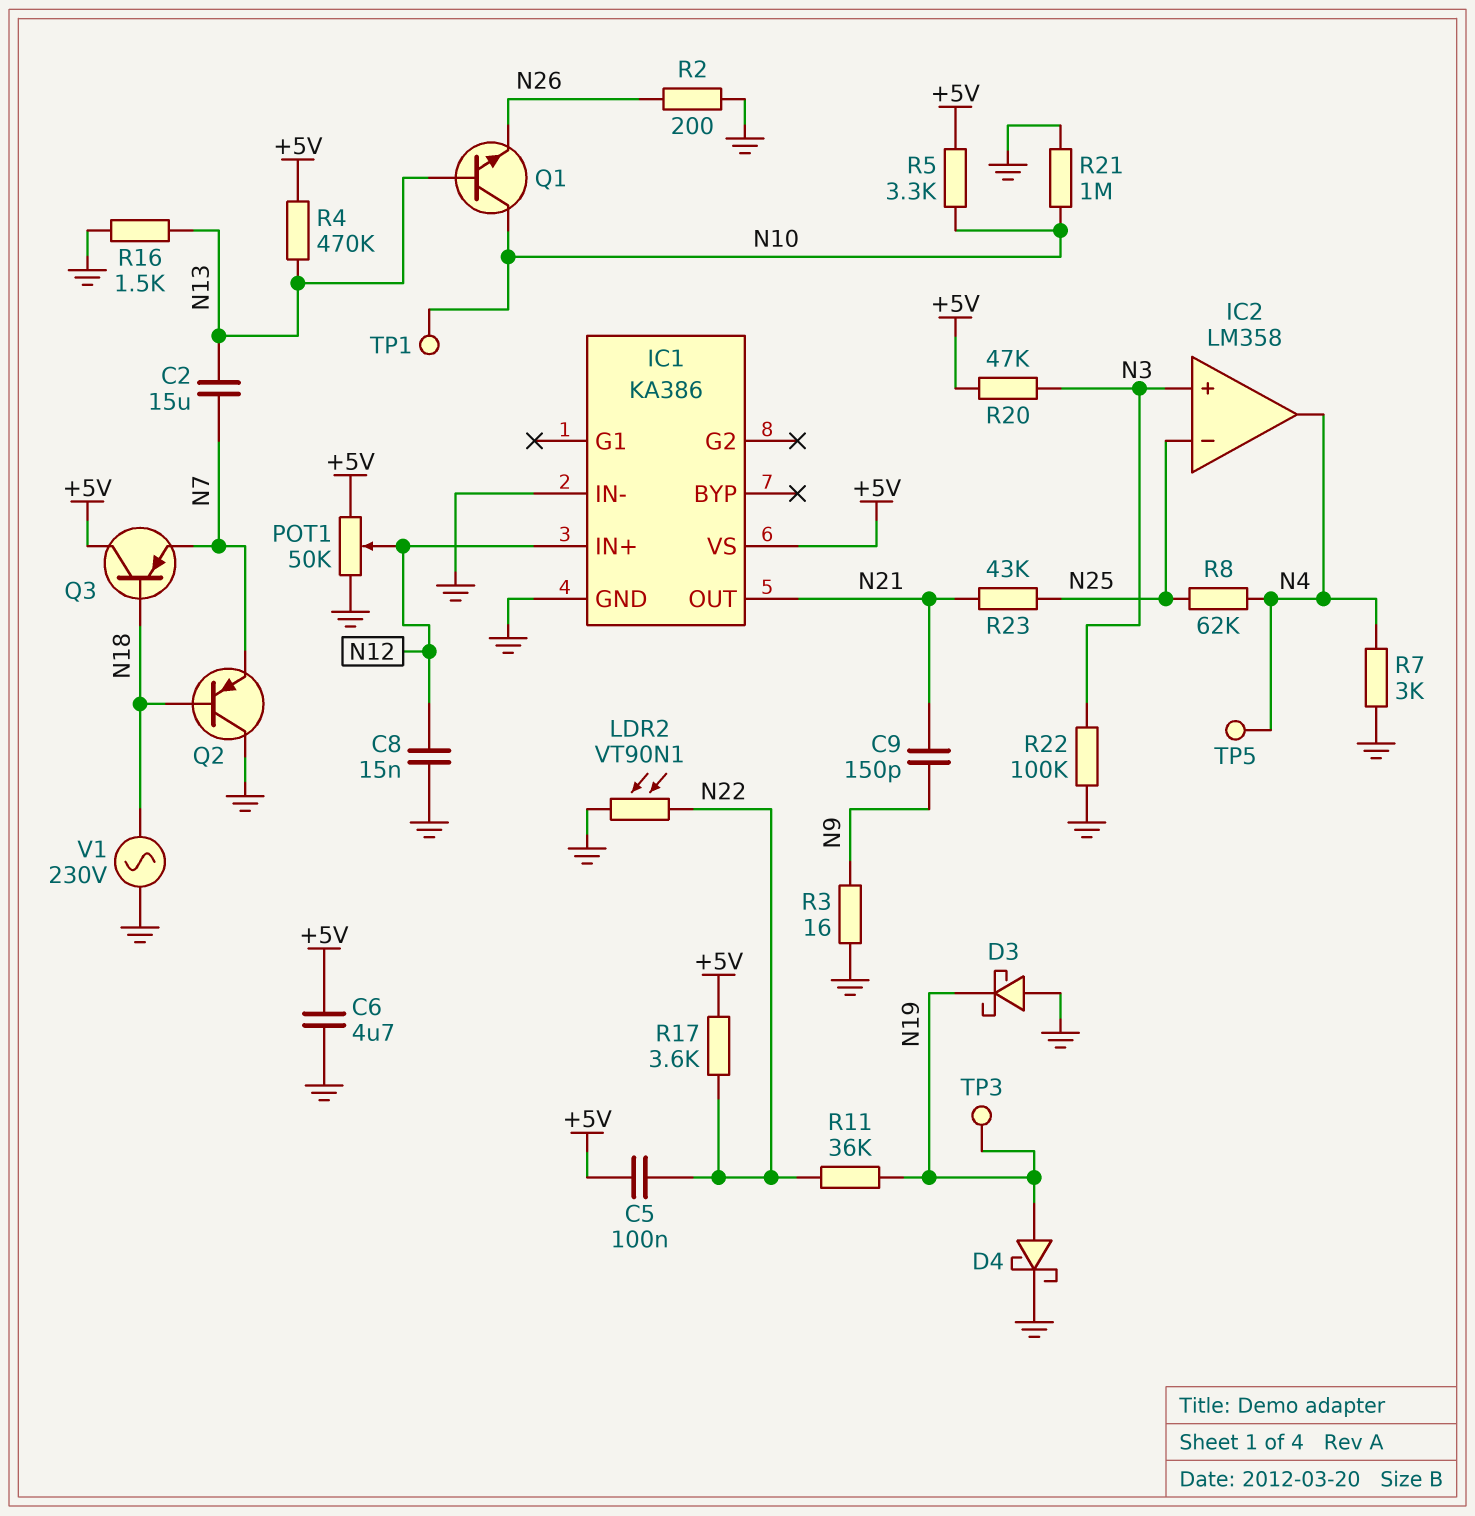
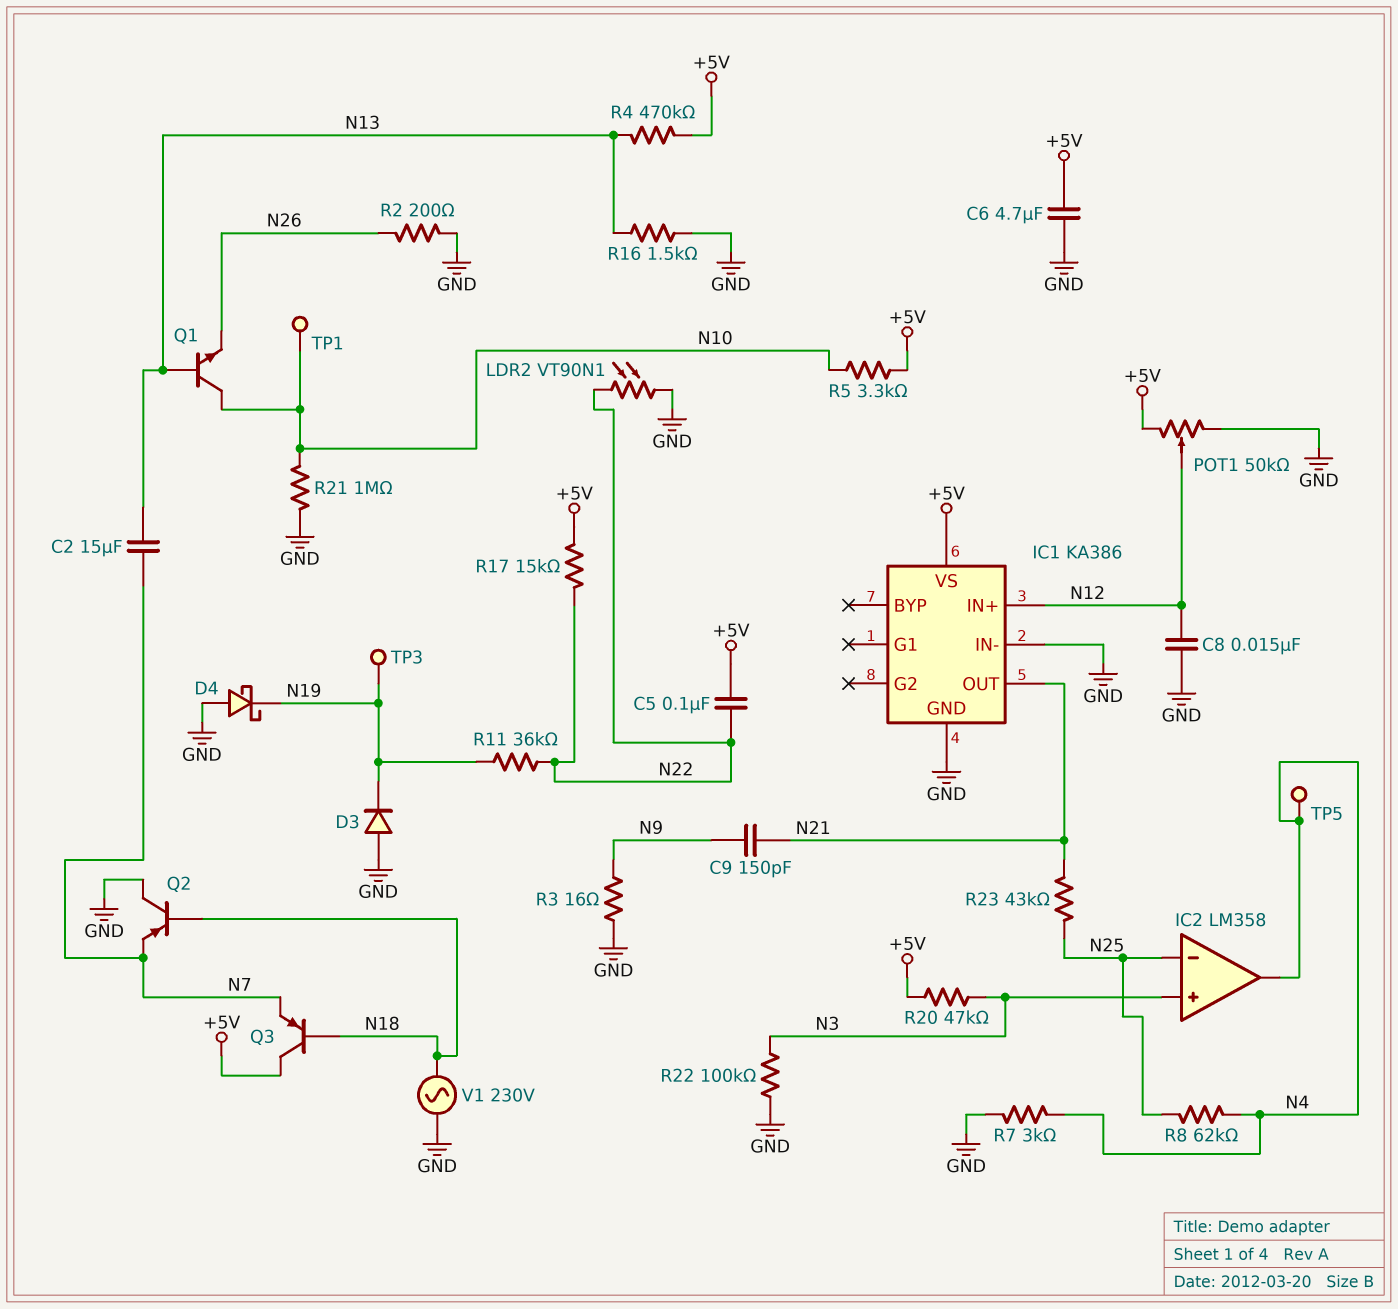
D3: schottky (A GND, K N19) -> diode (A GND, K N19)
D4: schottky (A N19, K GND) -> schottky (A GND, K N19)
R17: 3.6k (+5V, N22) -> 15k (+5V, N22)

